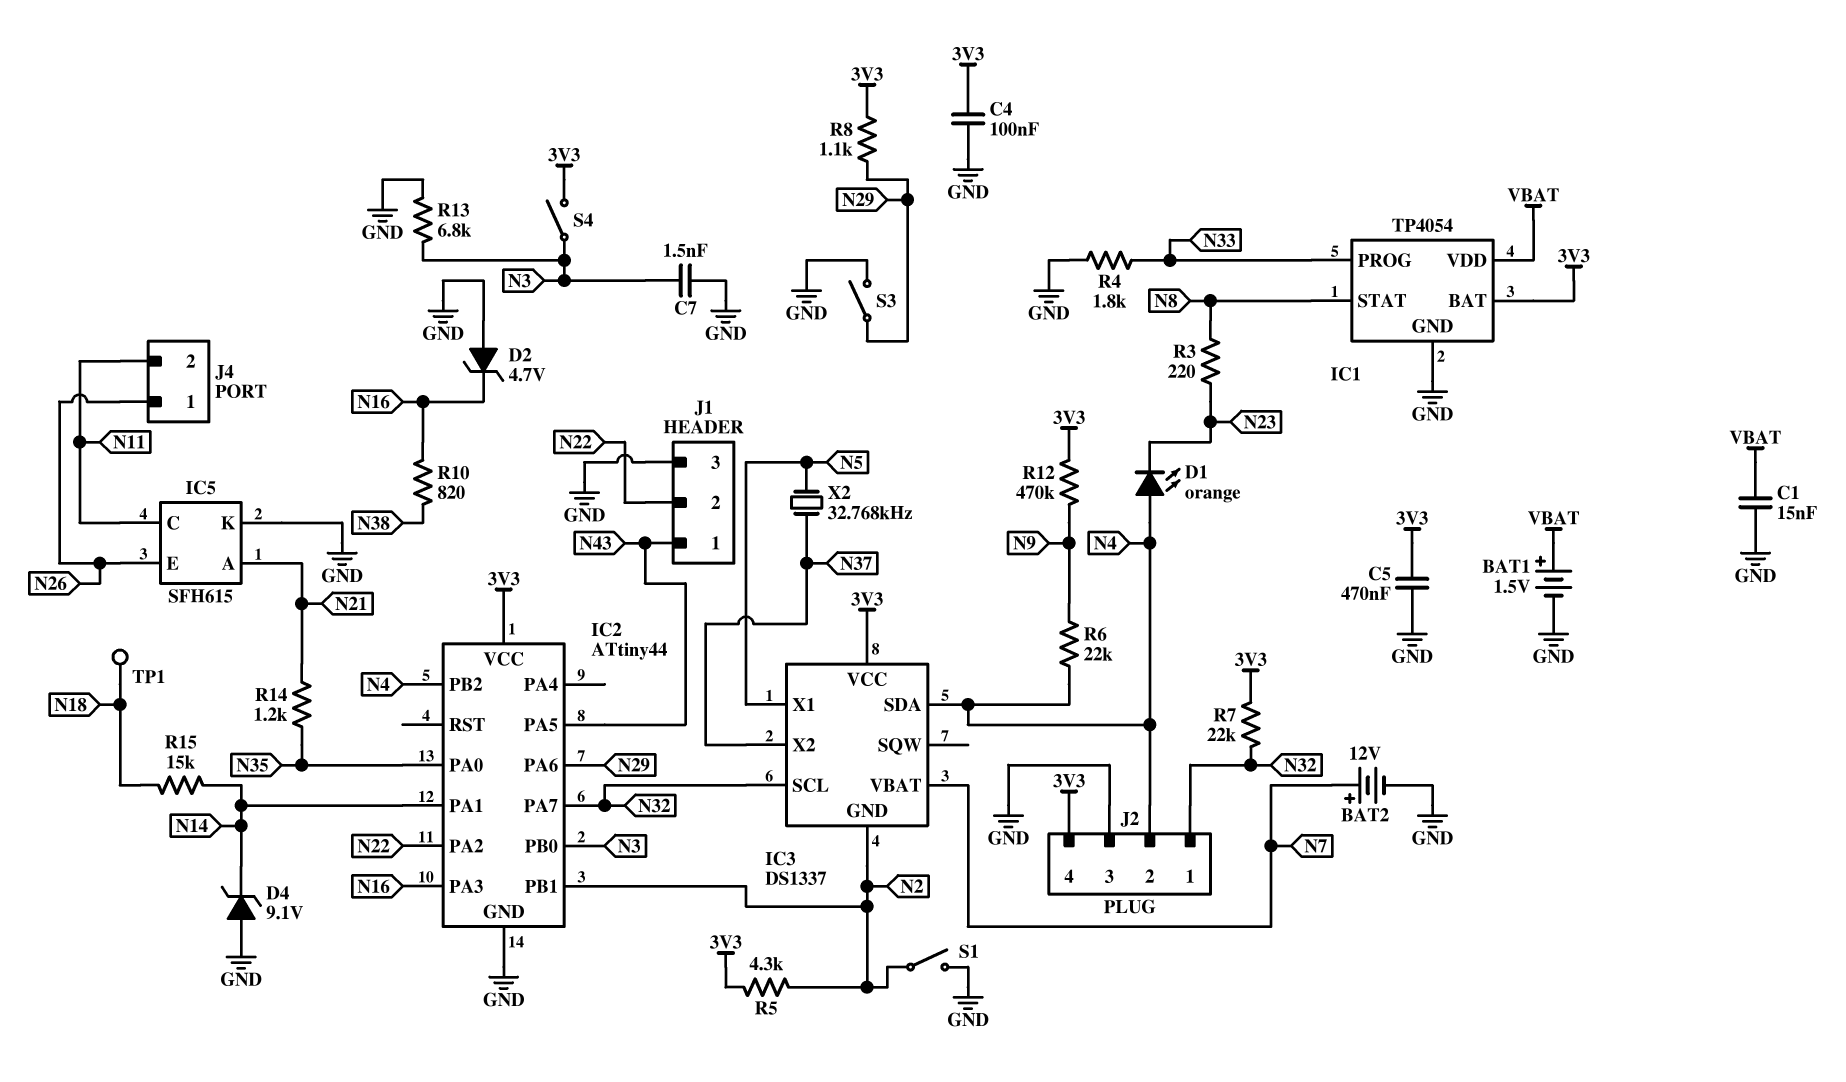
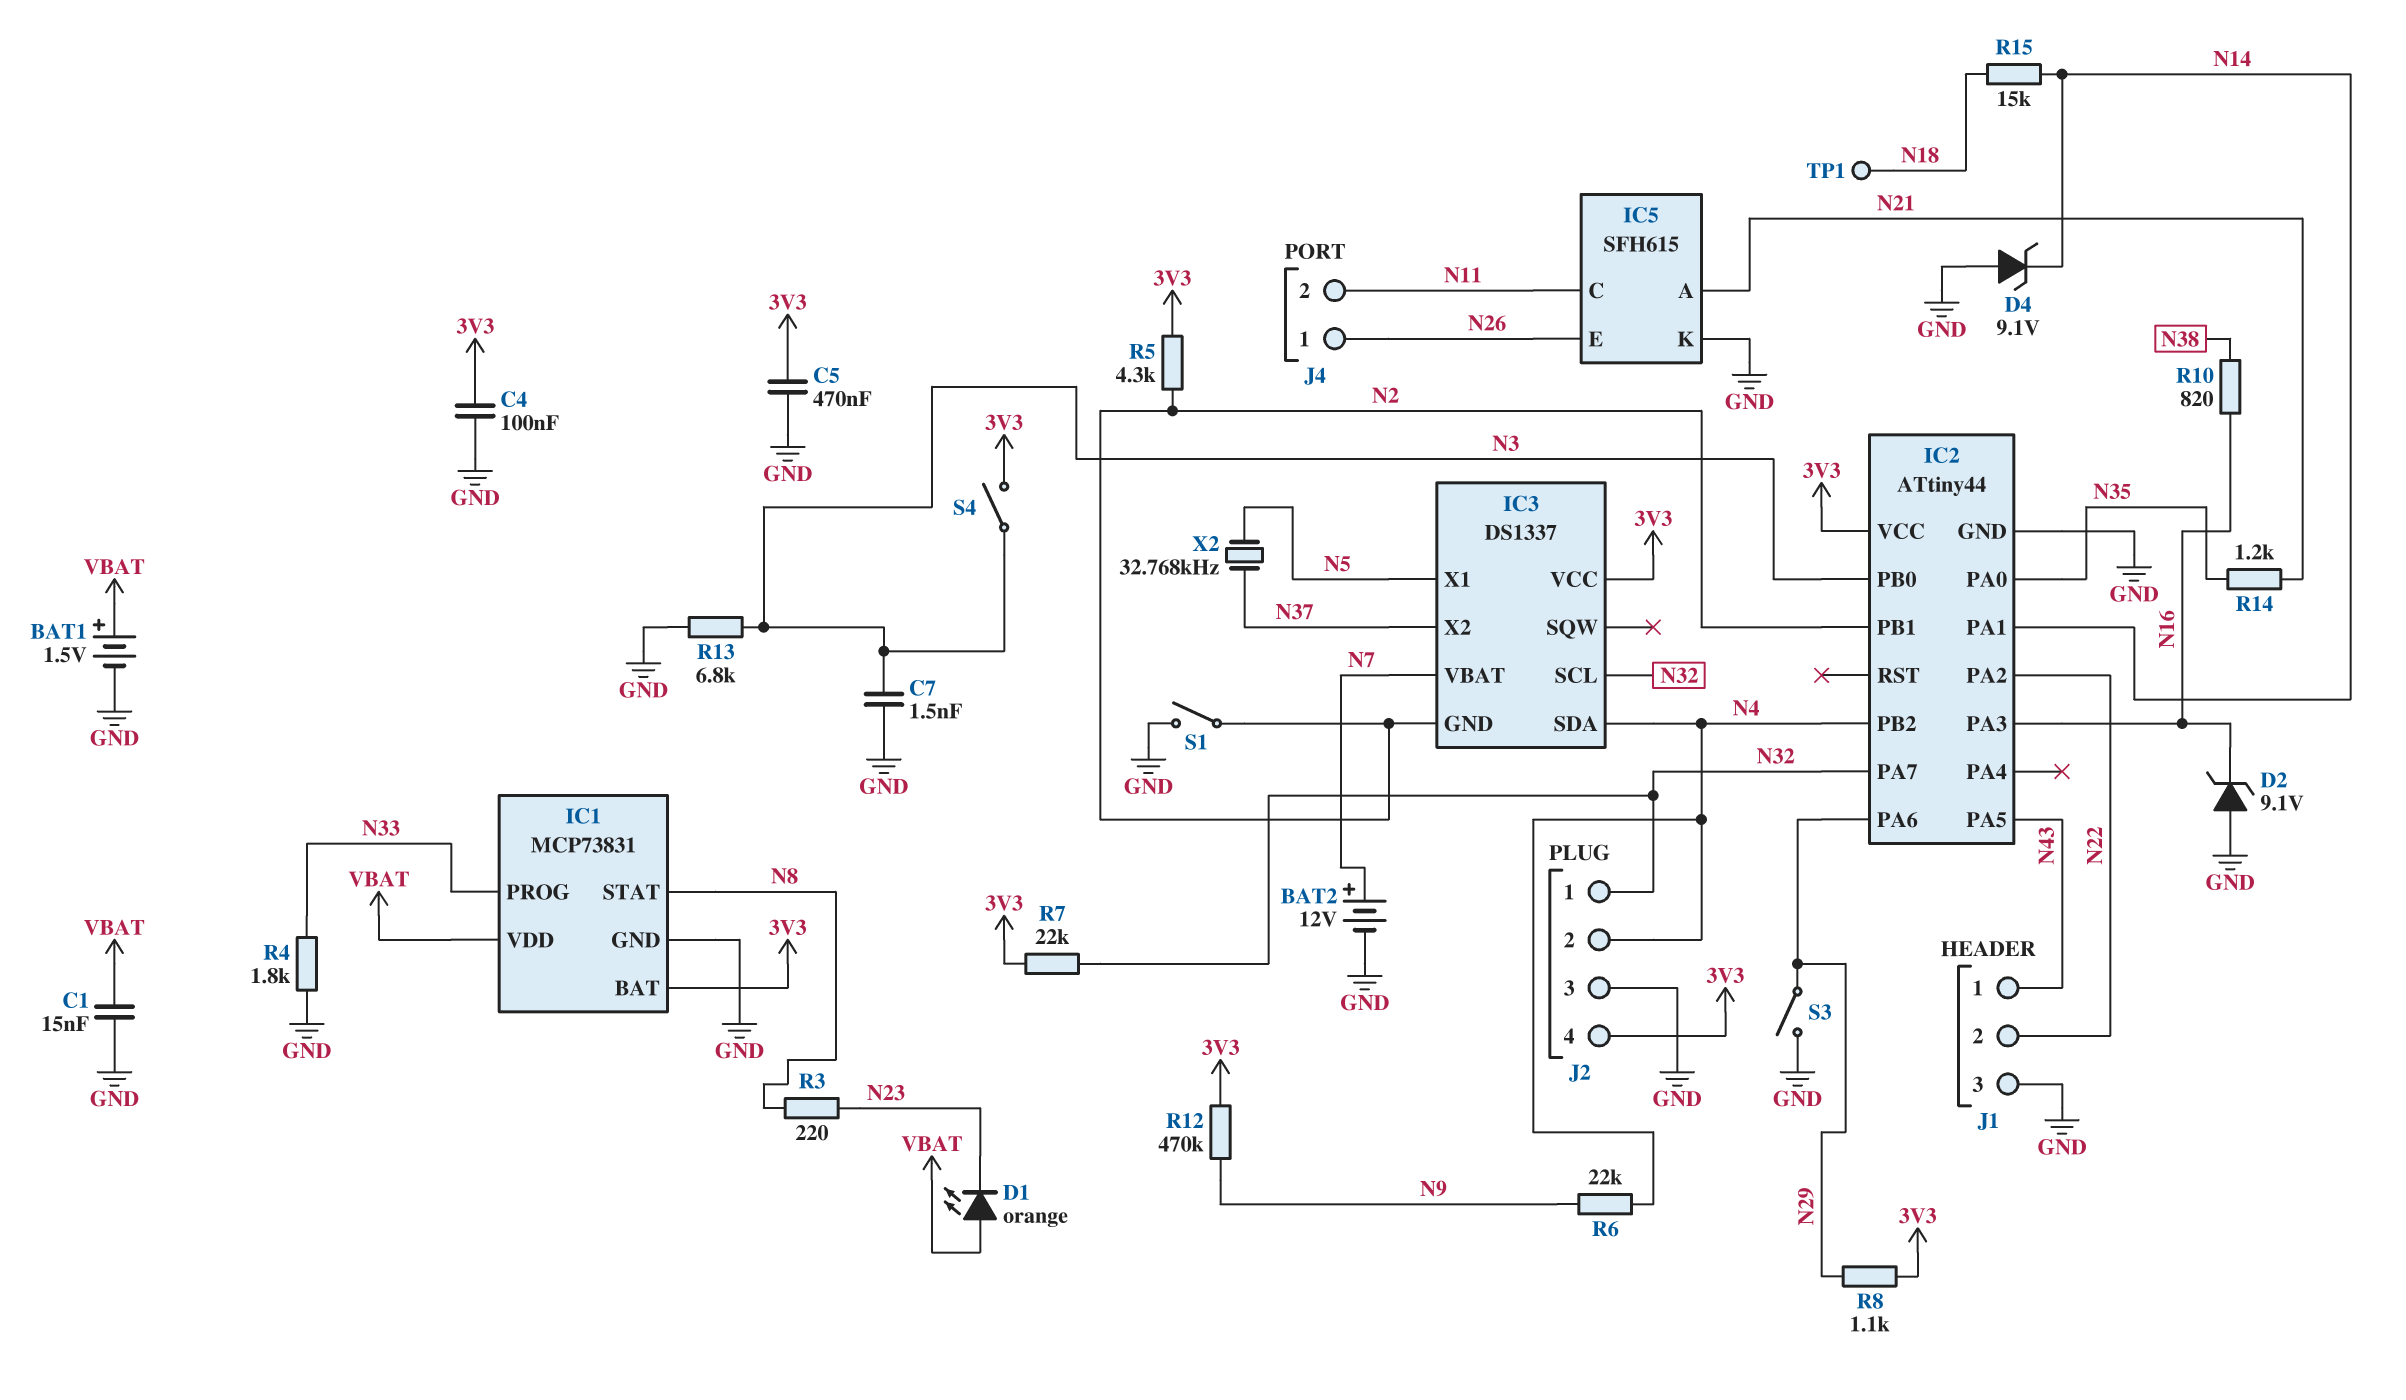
D1: LED orange (A N4, K N23) -> LED orange (A VBAT, K N23)
D2: zener 4.7V (A GND, K N16) -> zener 9.1V (A GND, K N16)
IC1: TP4054 -> MCP73831

